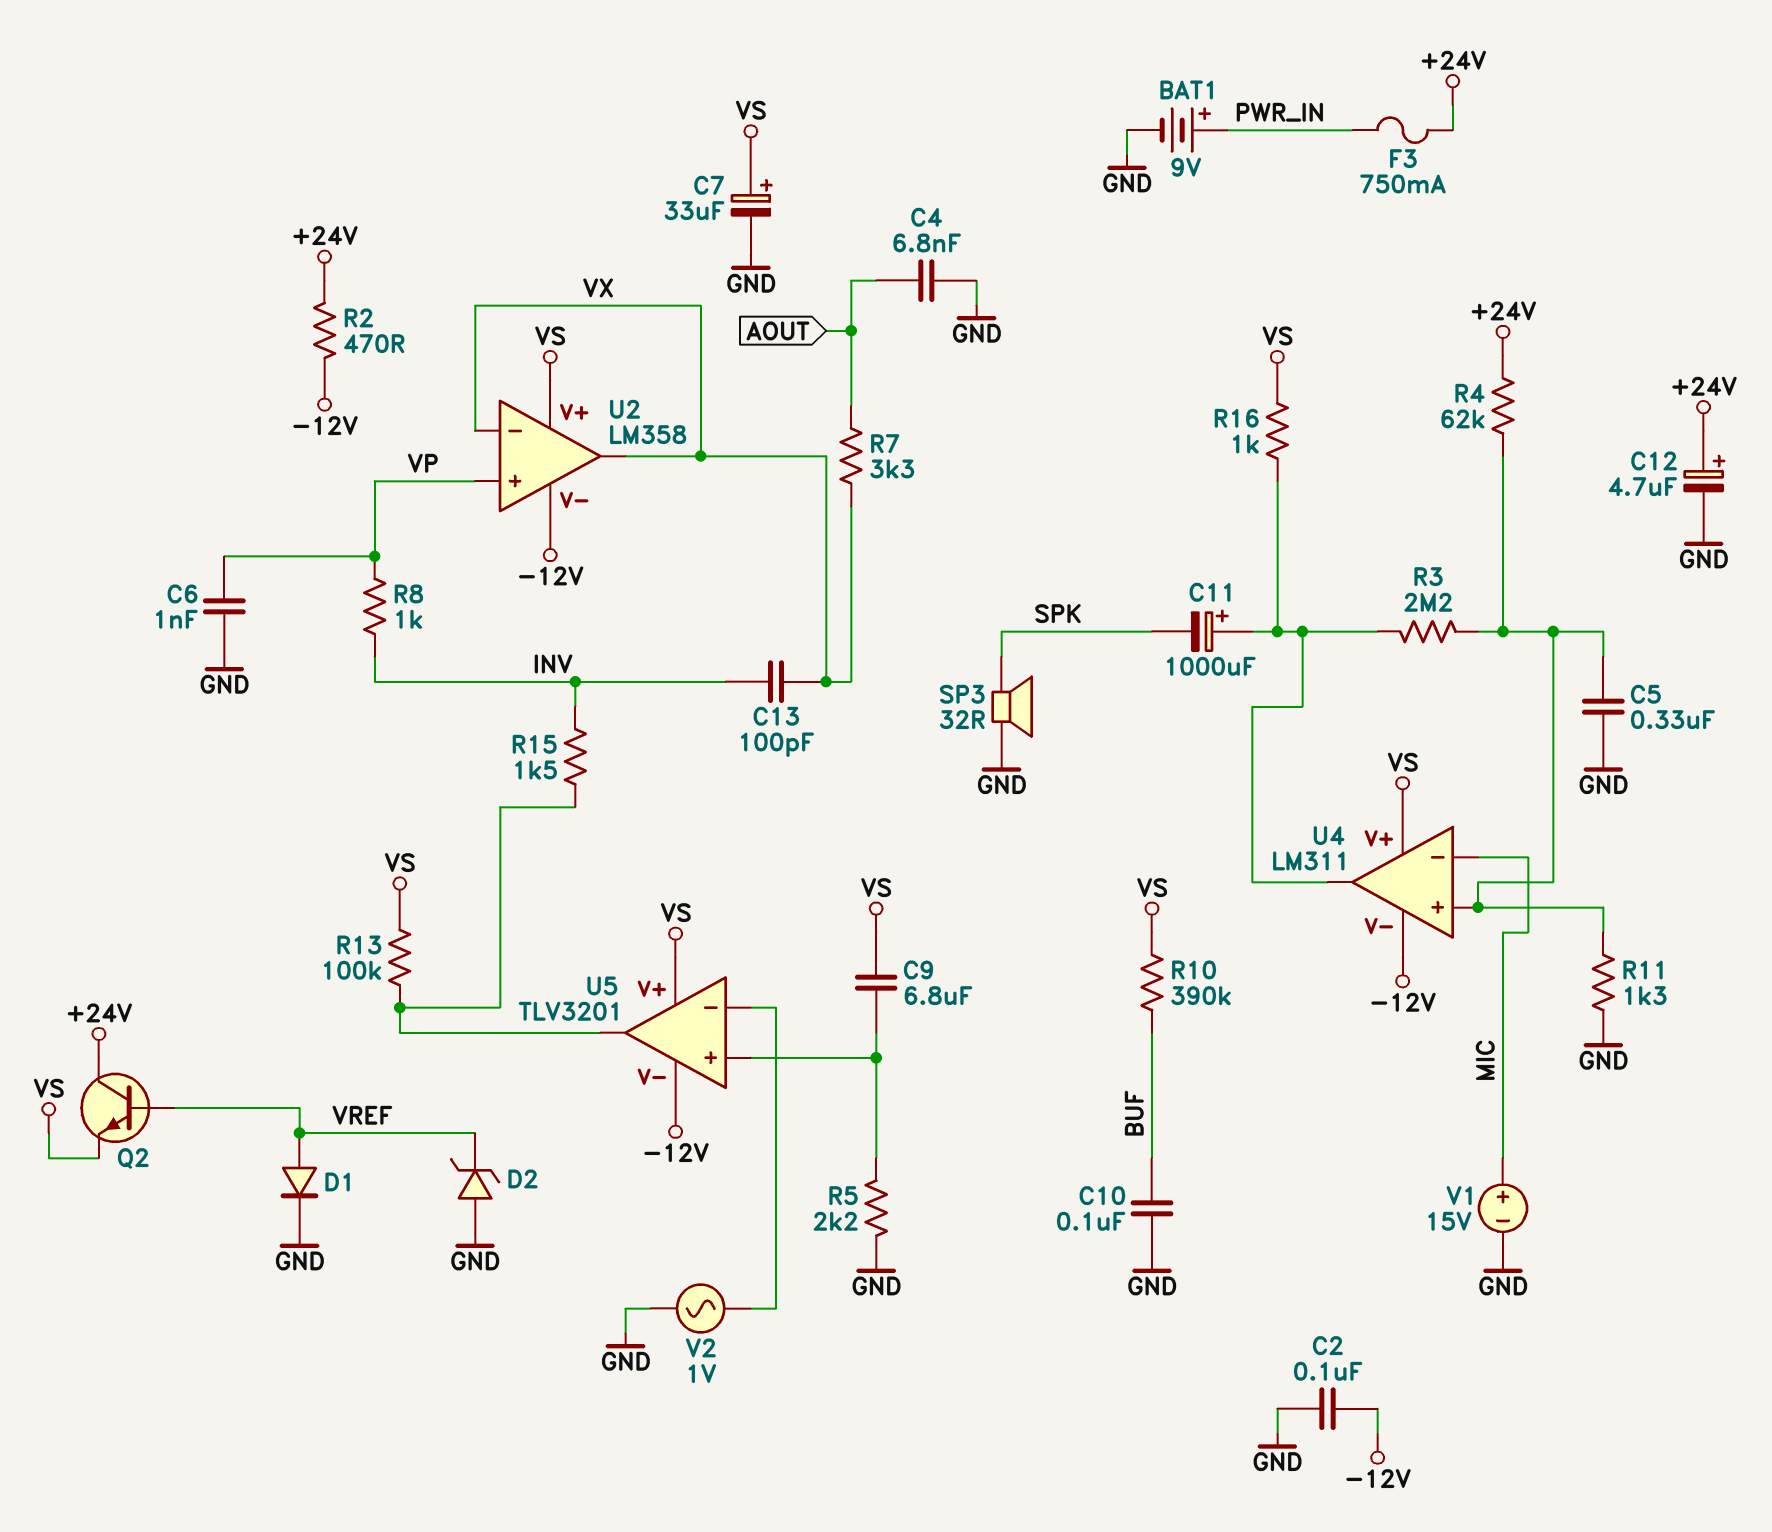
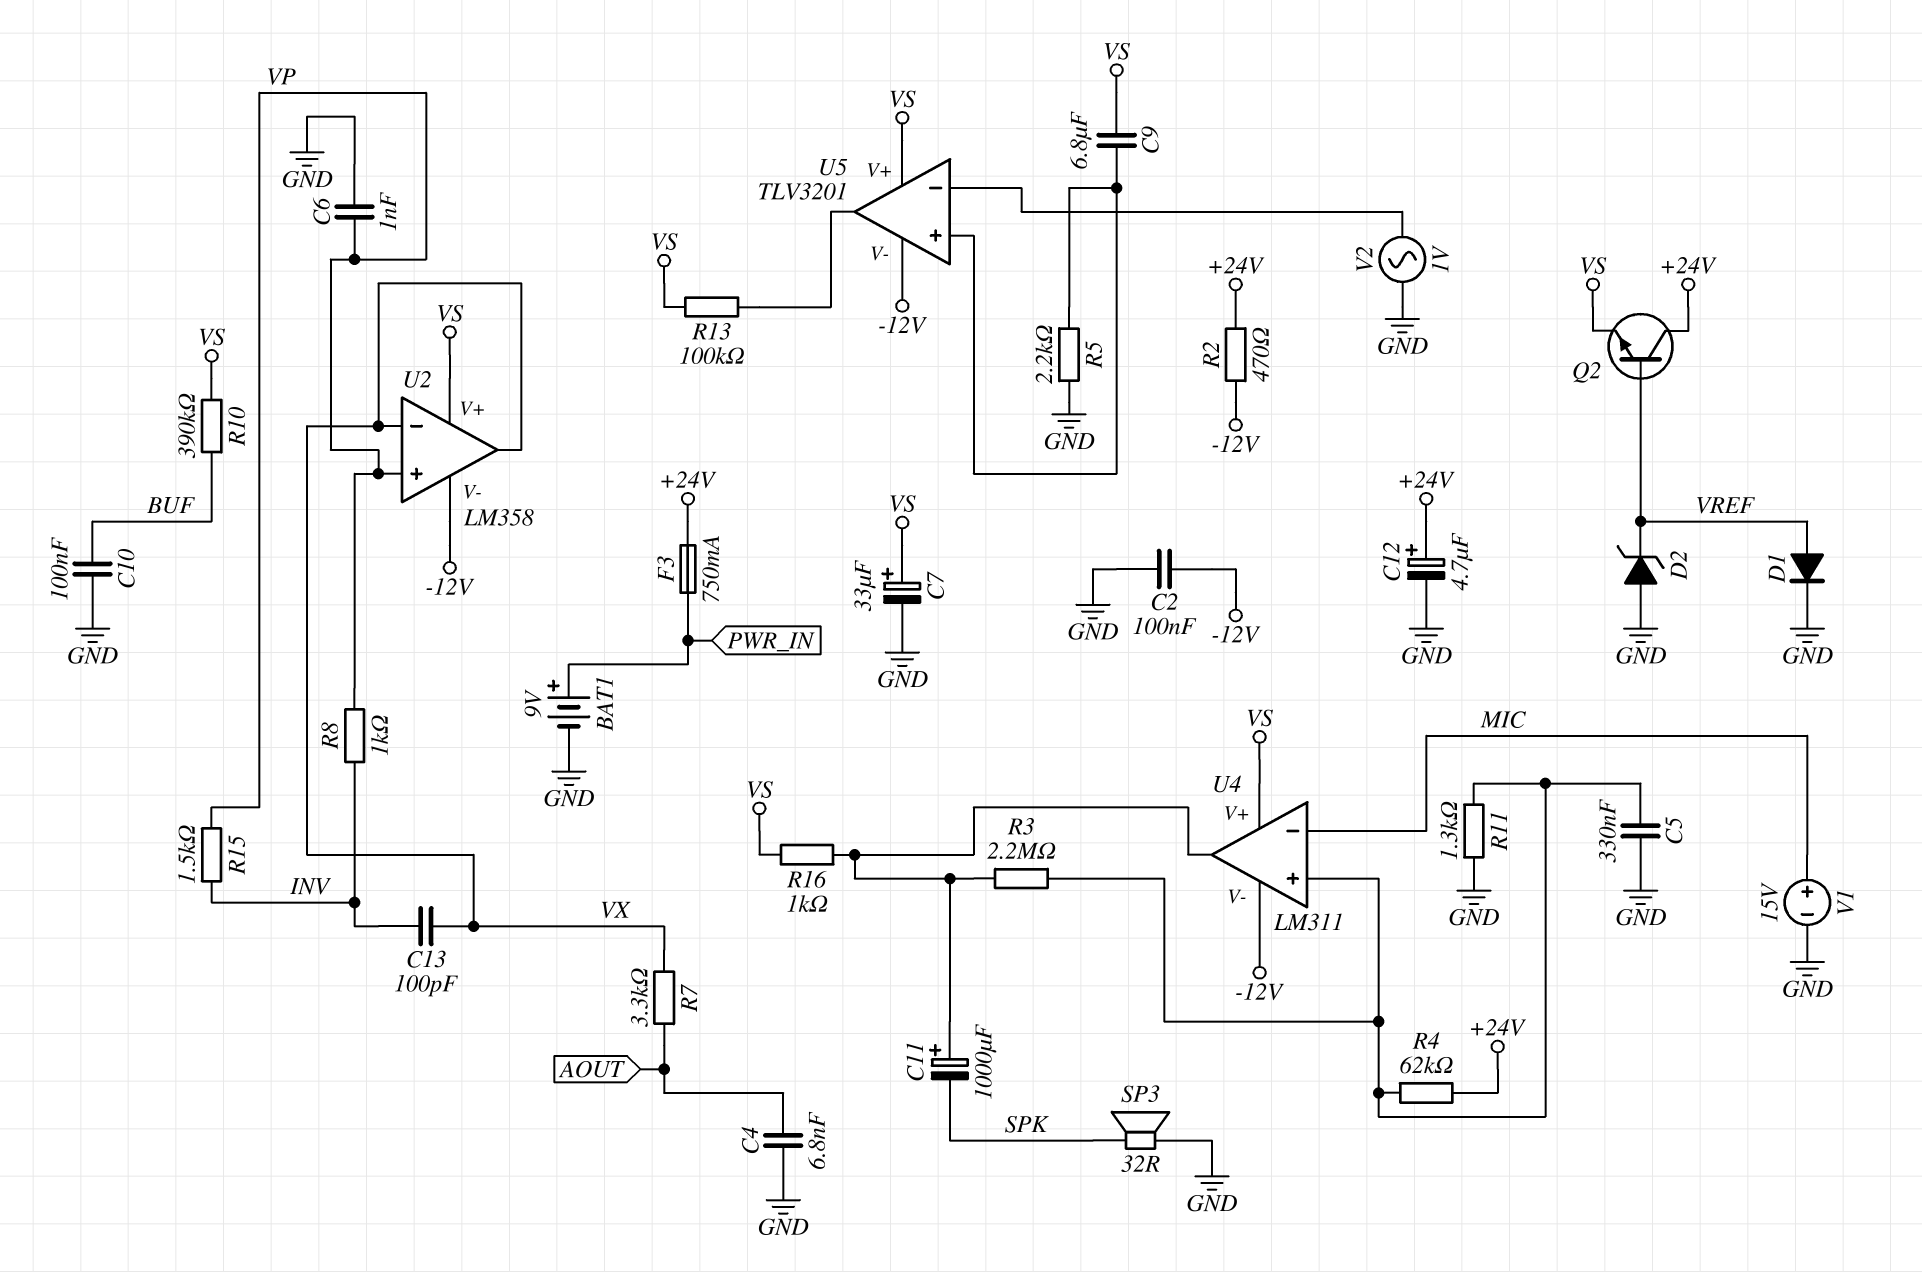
R15: 1.5k (INV, U5/out) -> 1.5k (INV, VP)

